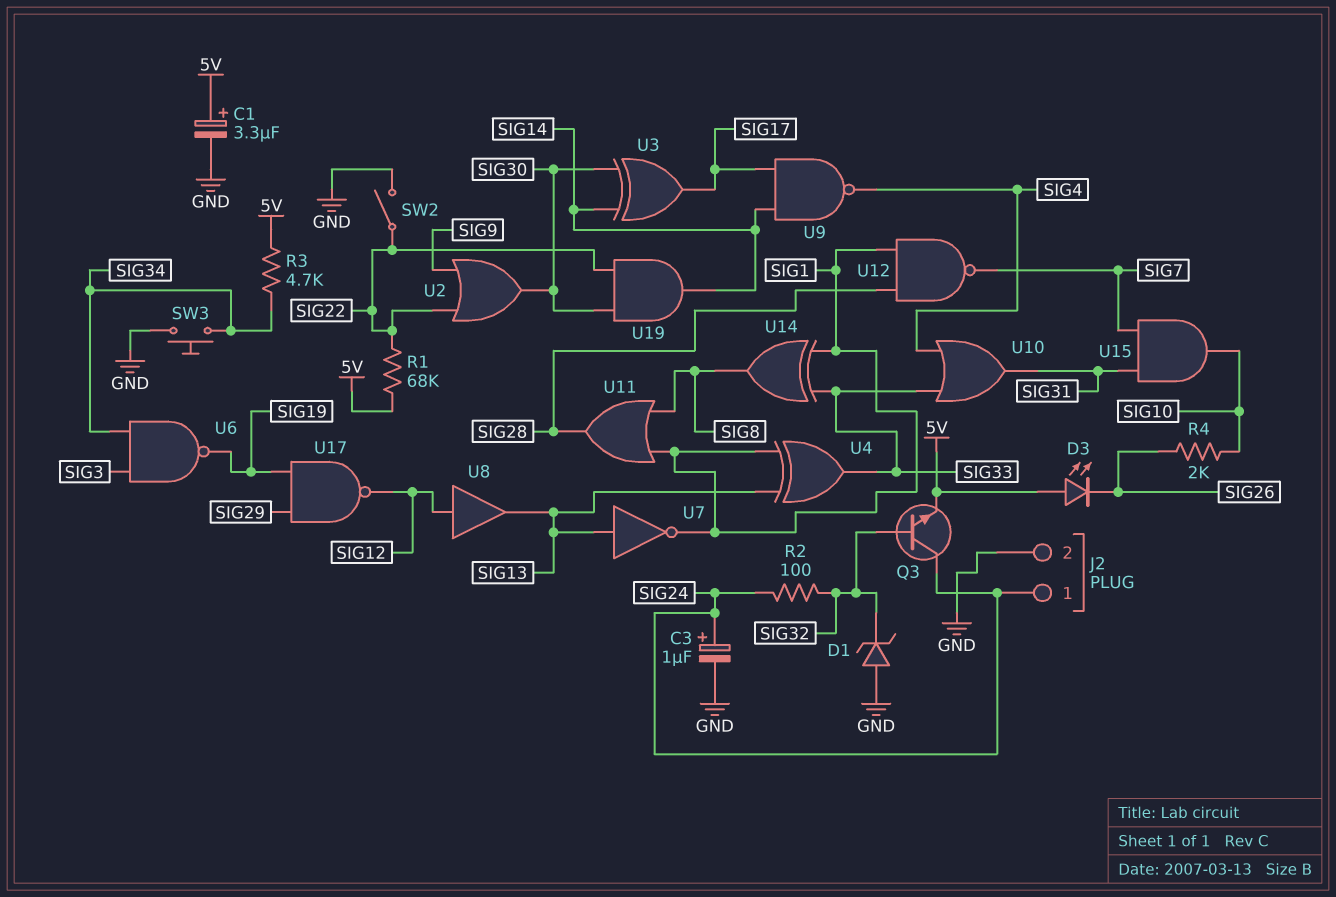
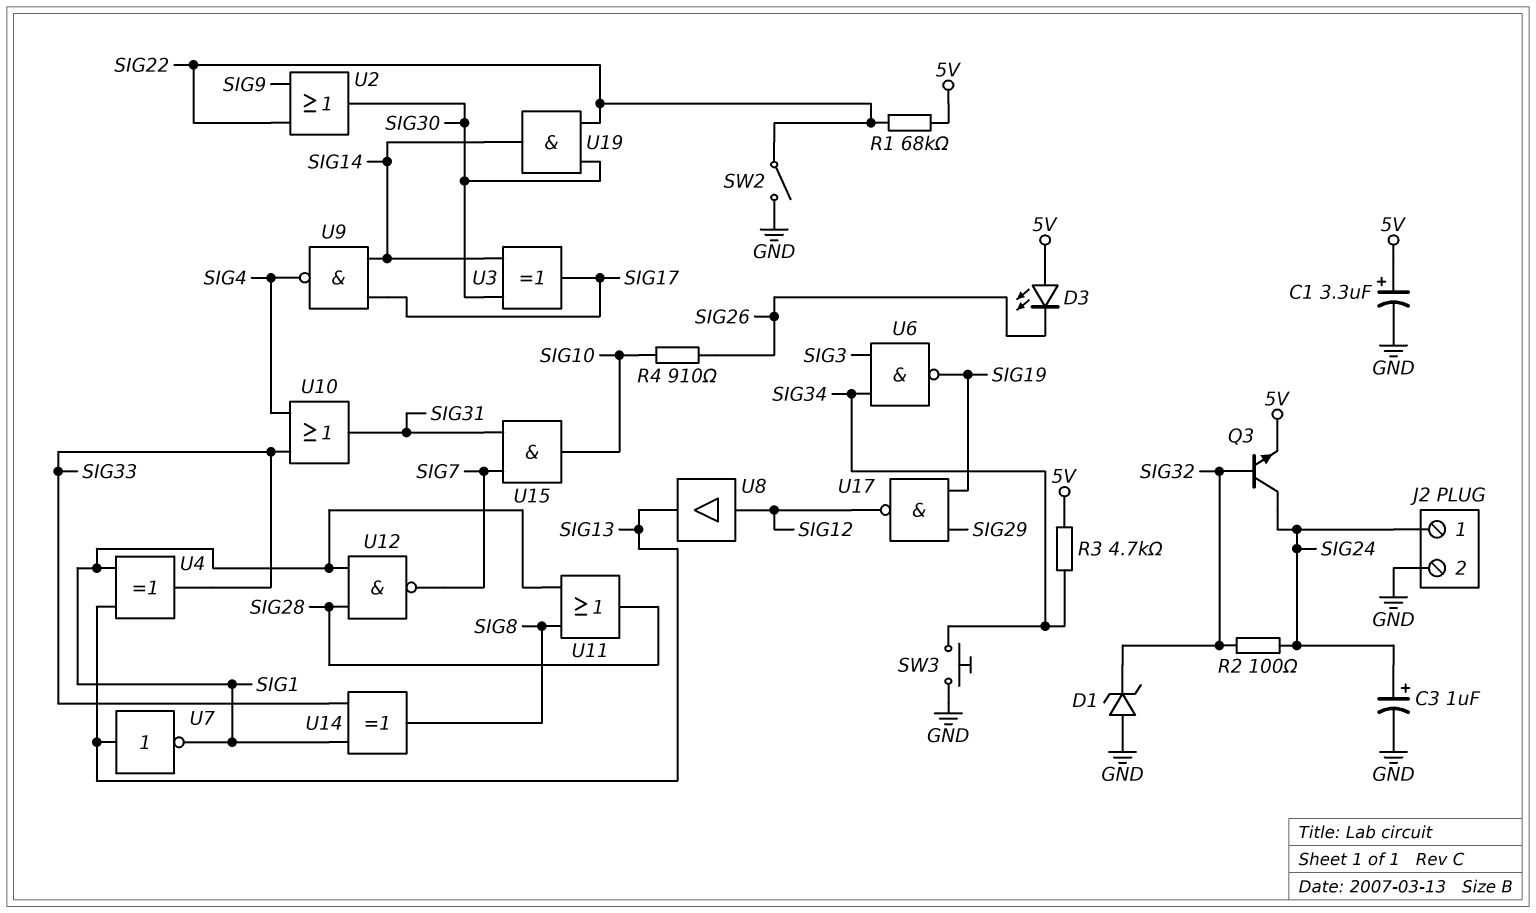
R4: 2k (SIG10, SIG26) -> 910 (SIG10, SIG26)

